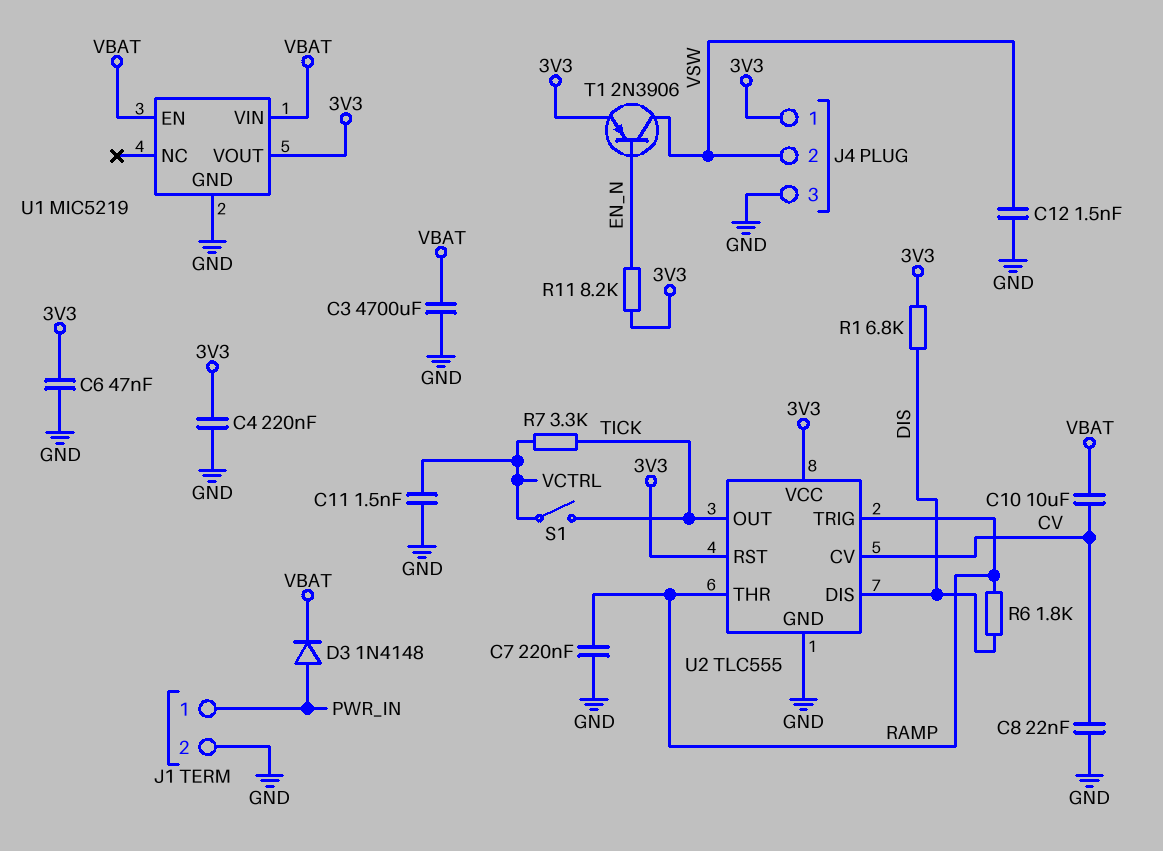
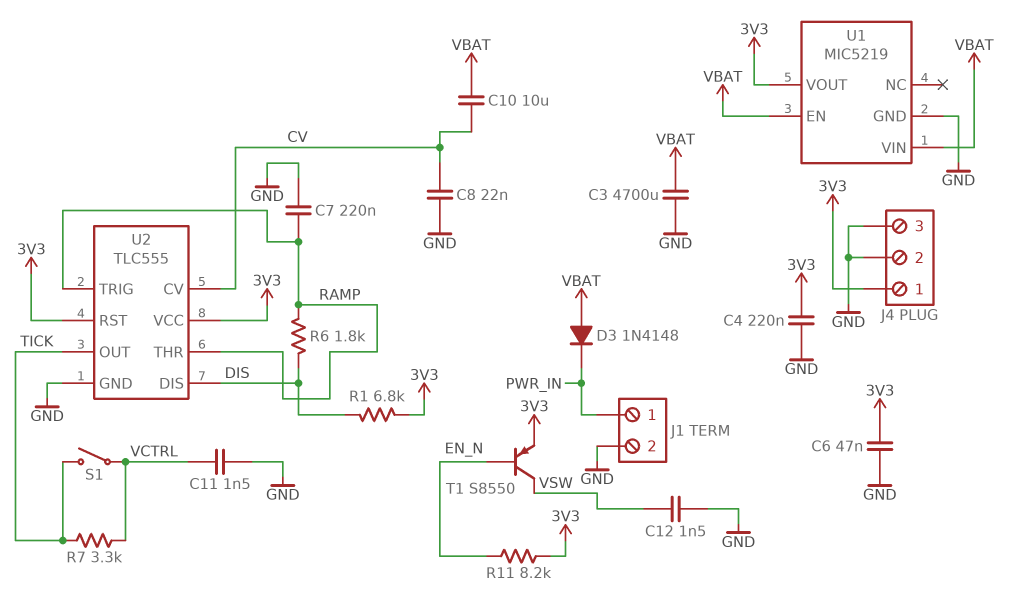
D3: diode 1N4148 (A PWR_IN, K VBAT) -> diode 1N4148 (A VBAT, K PWR_IN)
J4 pin 2: VSW -> GND
T1: PNP 2N3906 (B EN_N, C VSW, E 3V3) -> PNP S8550 (B EN_N, C VSW, E 3V3)

